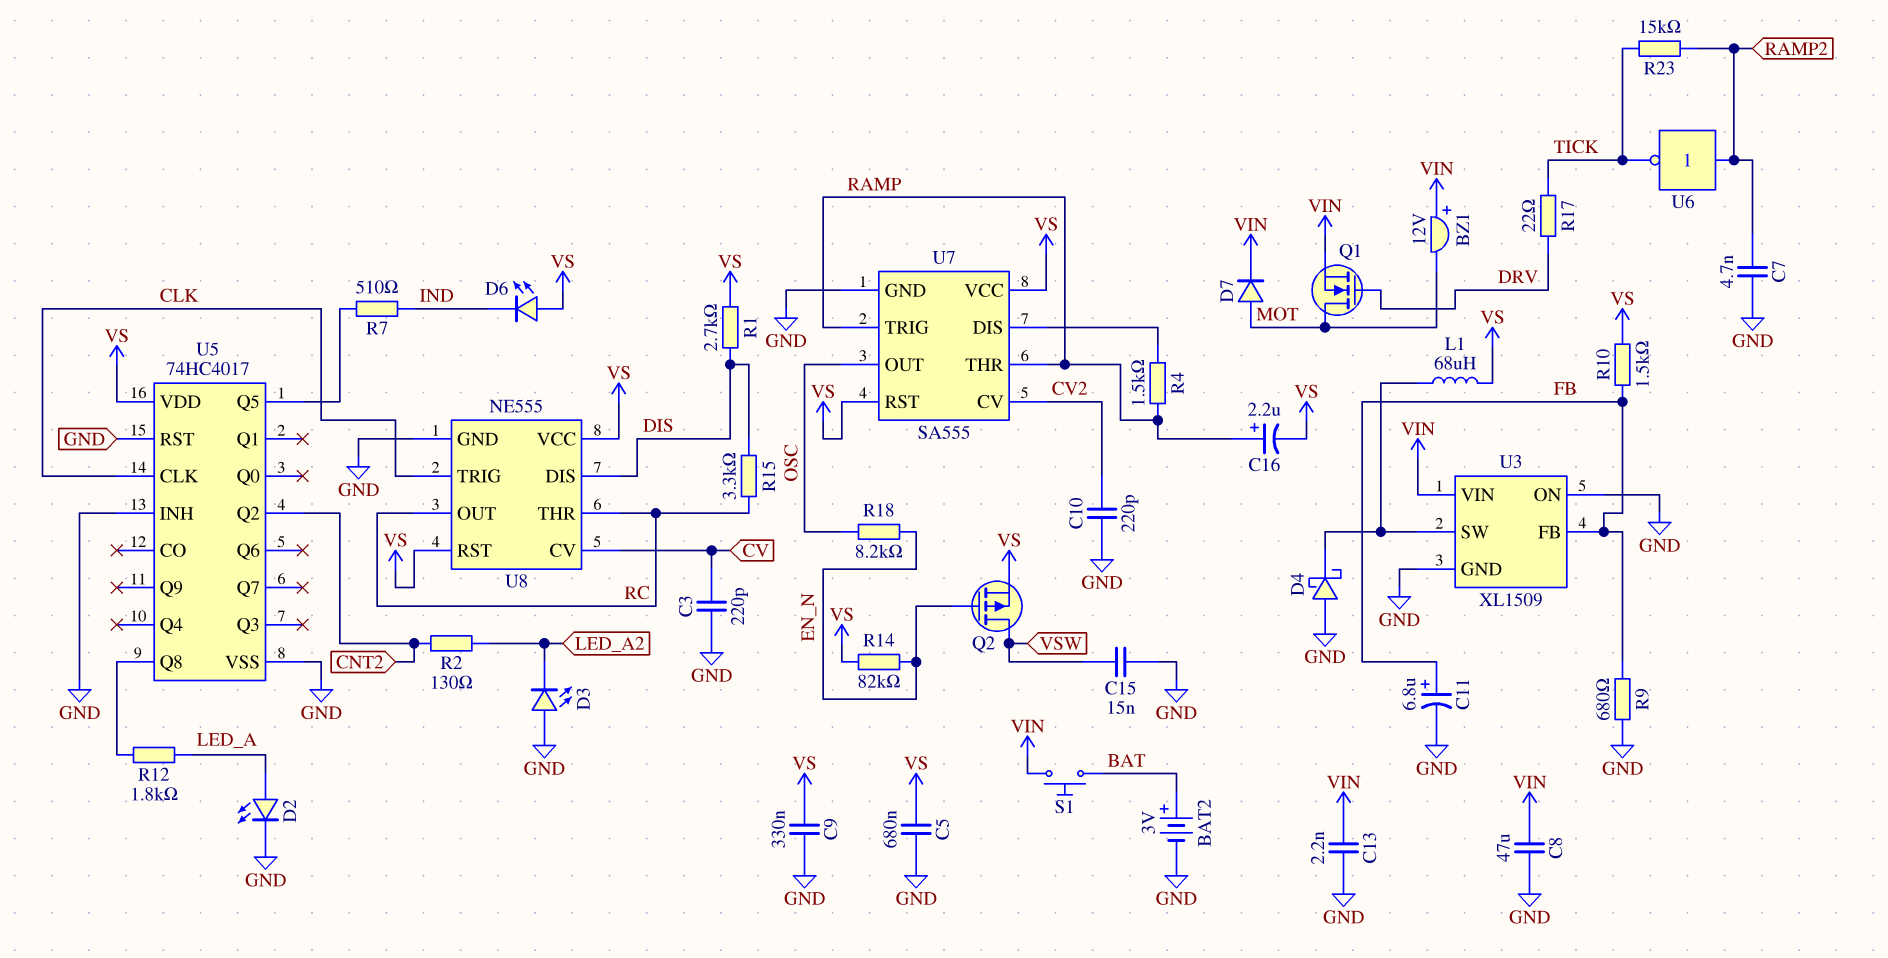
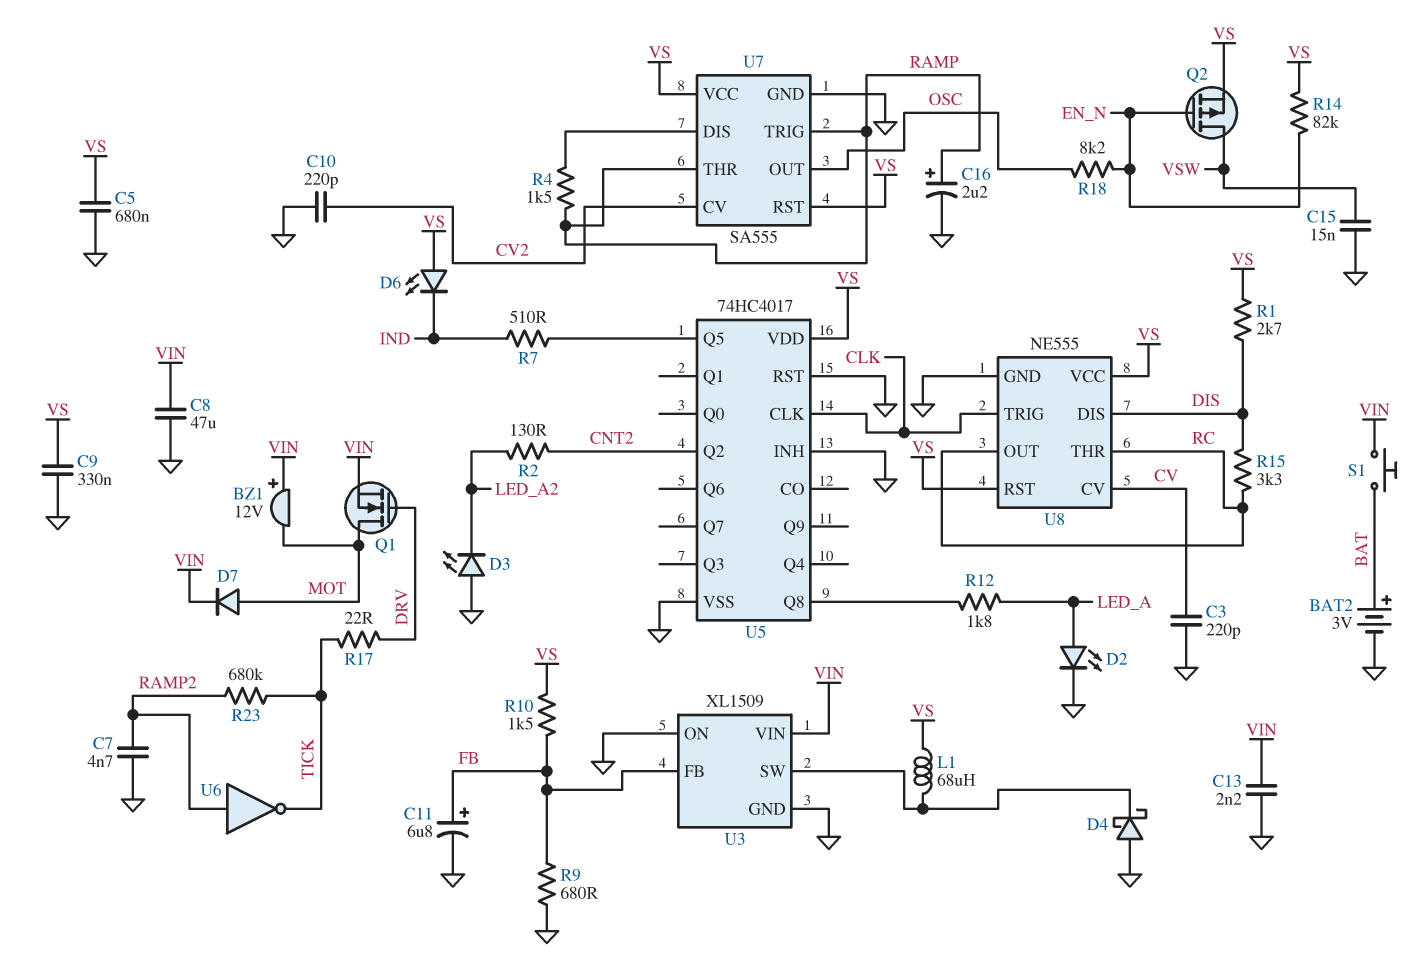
C16: 2.2uF (plus RAMP, minus VS) -> 2.2uF (plus RAMP, minus GND)
R23: 15k (RAMP2, TICK) -> 680k (RAMP2, TICK)

